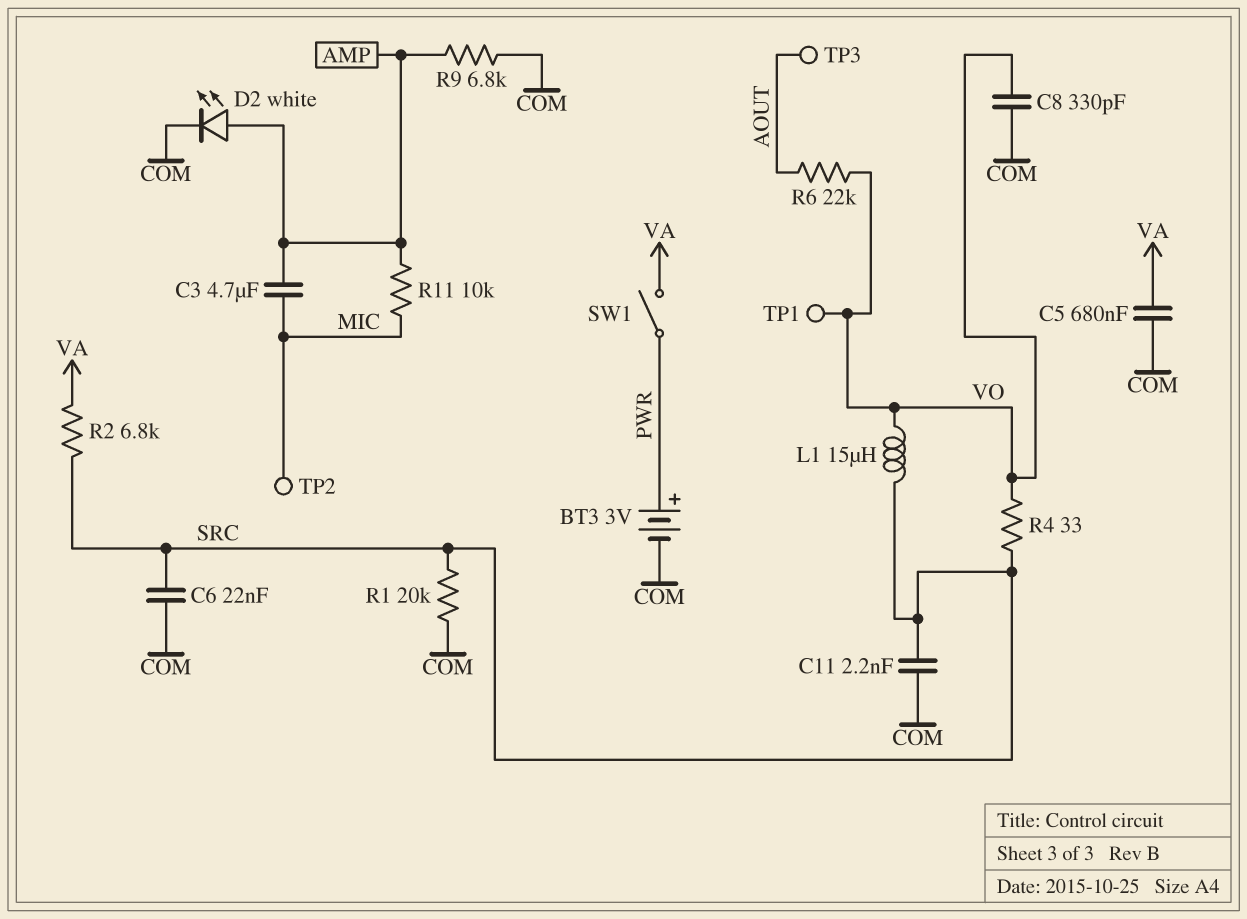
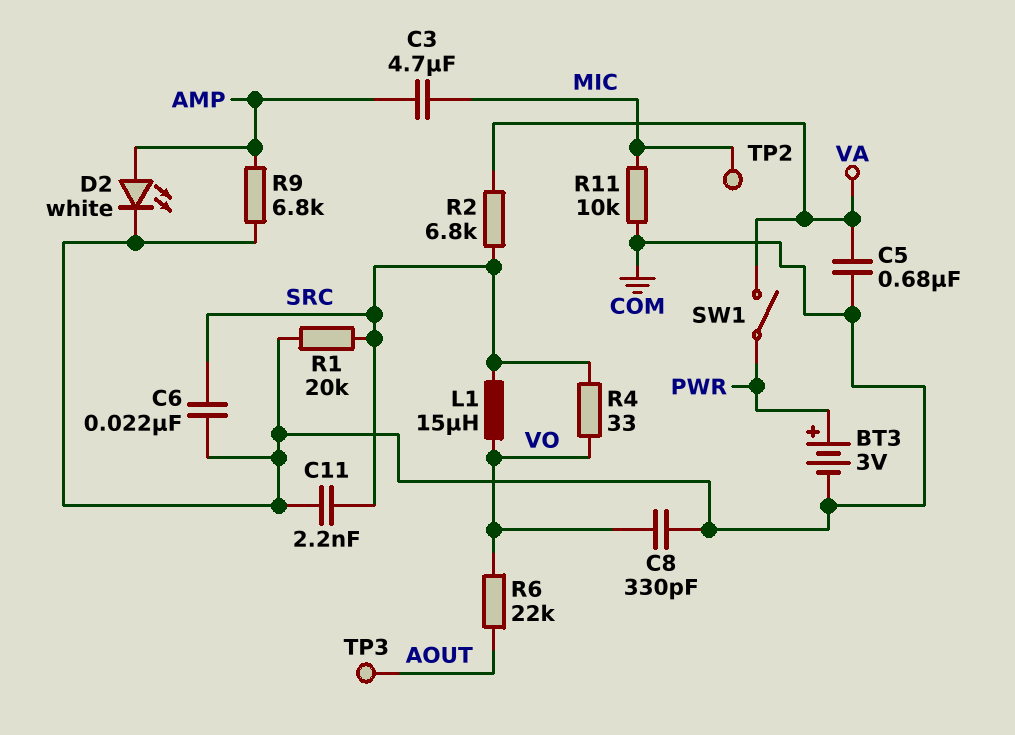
R11: 10k (AMP, MIC) -> 10k (COM, MIC)
TP1: test point (VO) -> none

